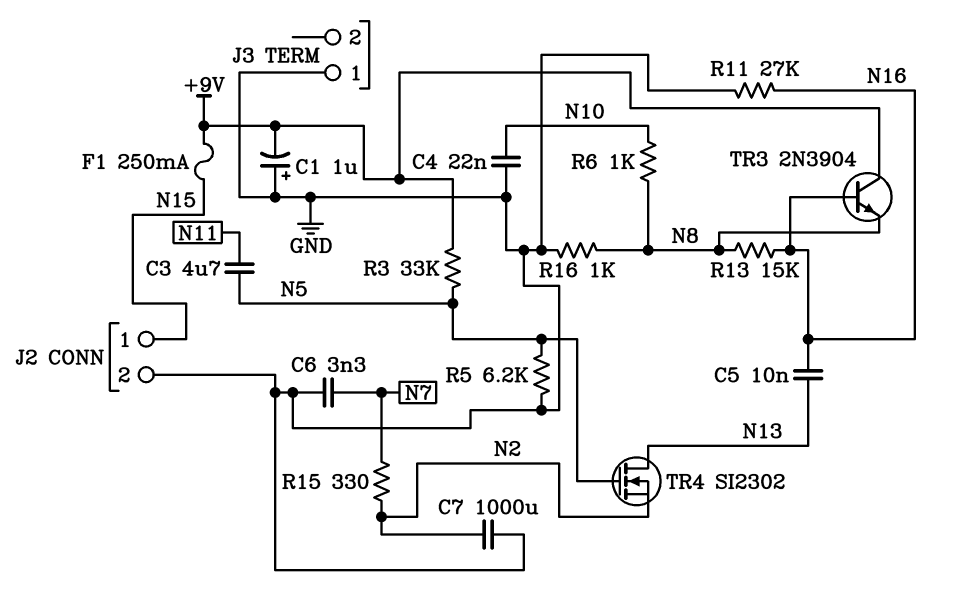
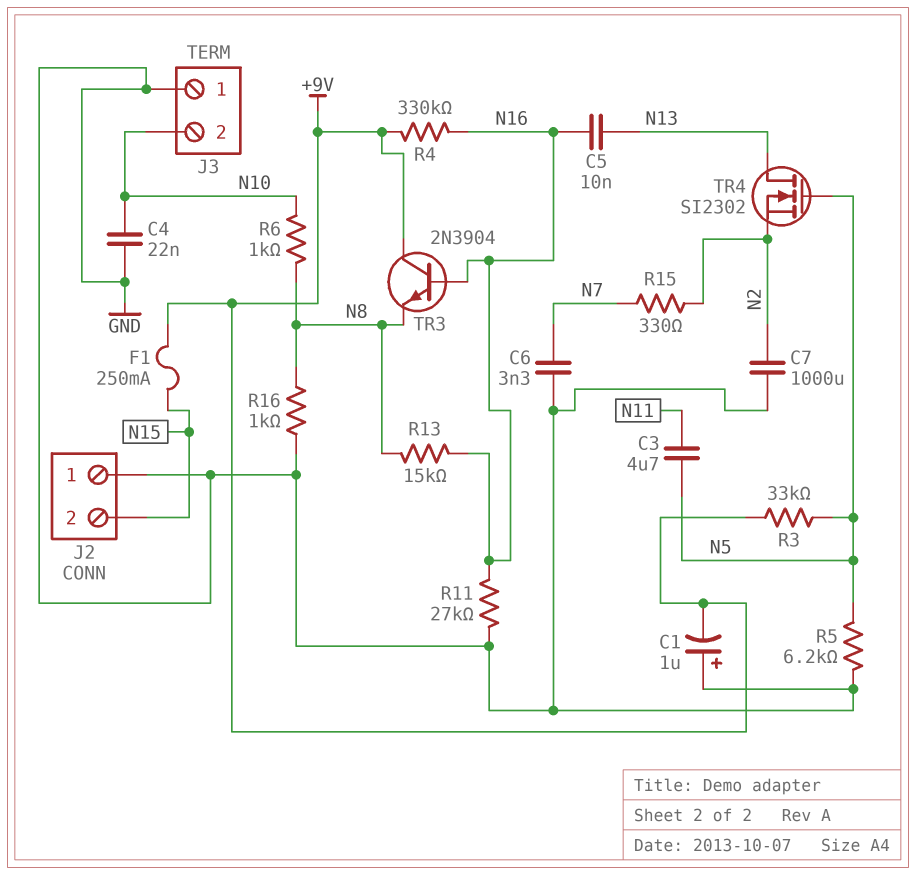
J2 pin 1: N15 -> GND
J2 pin 2: GND -> N15
J3 pin 2: none -> N10
R4: none -> 330k (+9V, N16)

